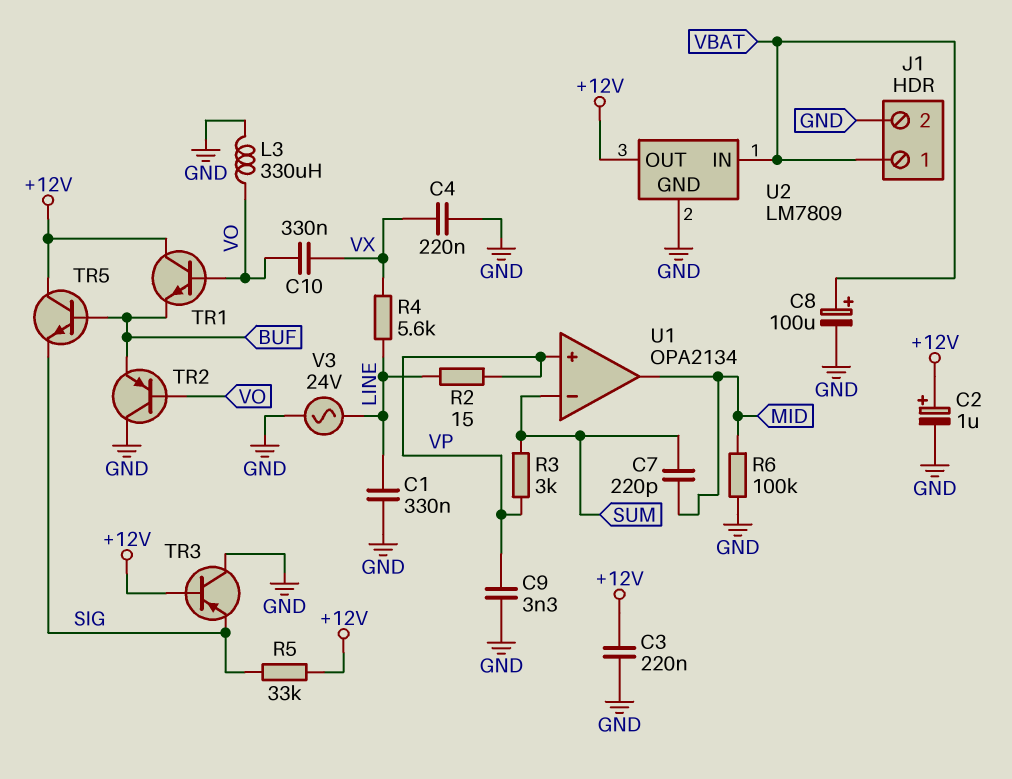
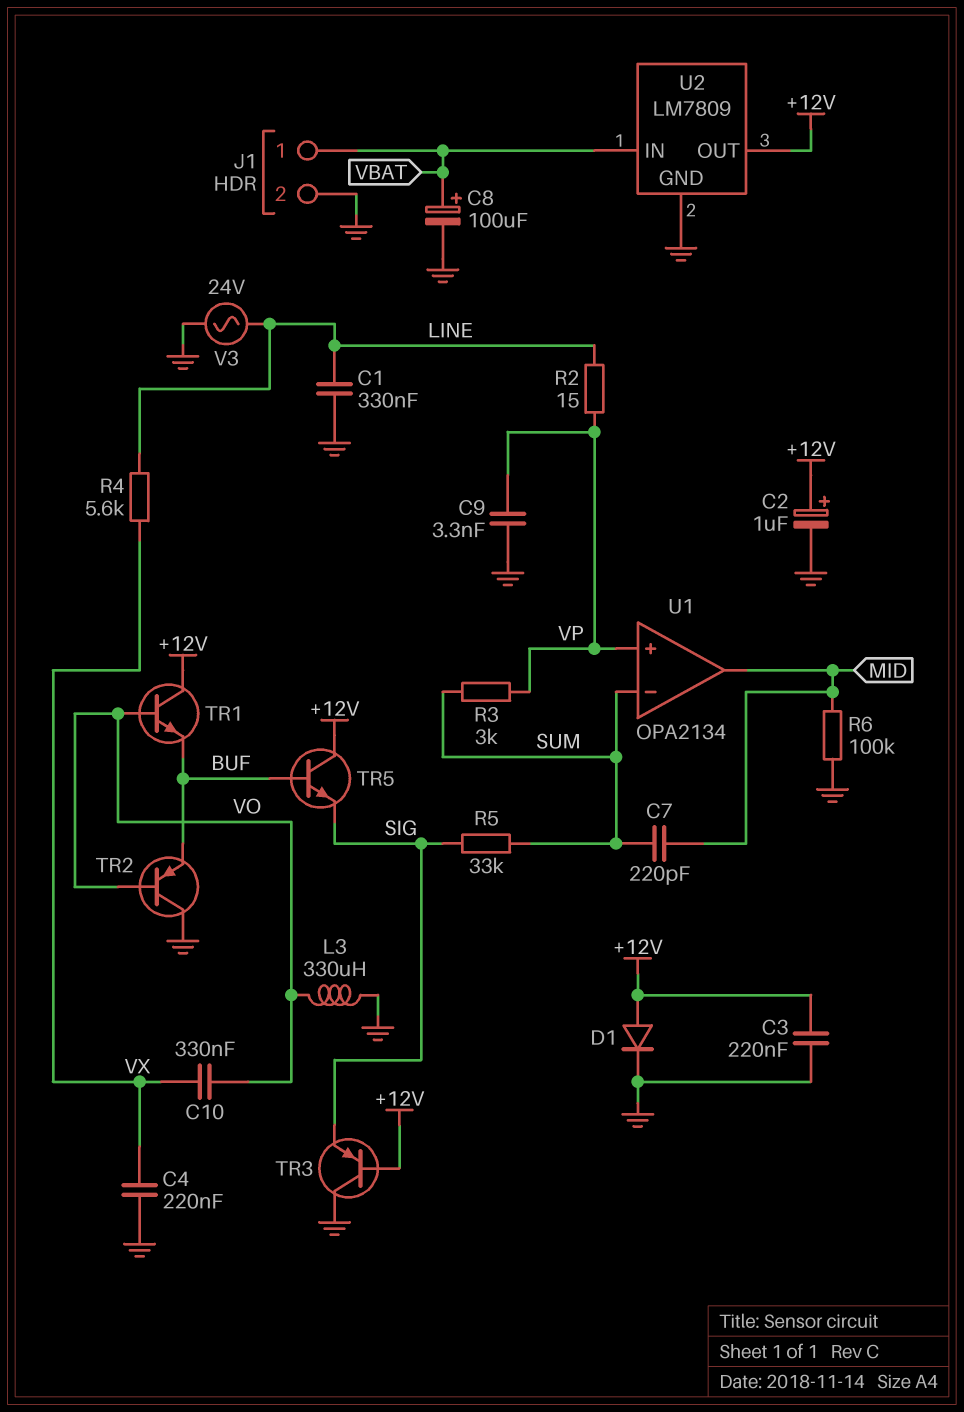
D1: none -> diode (A +12V, K GND)
R5: 33k (+12V, SIG) -> 33k (SIG, SUM)

